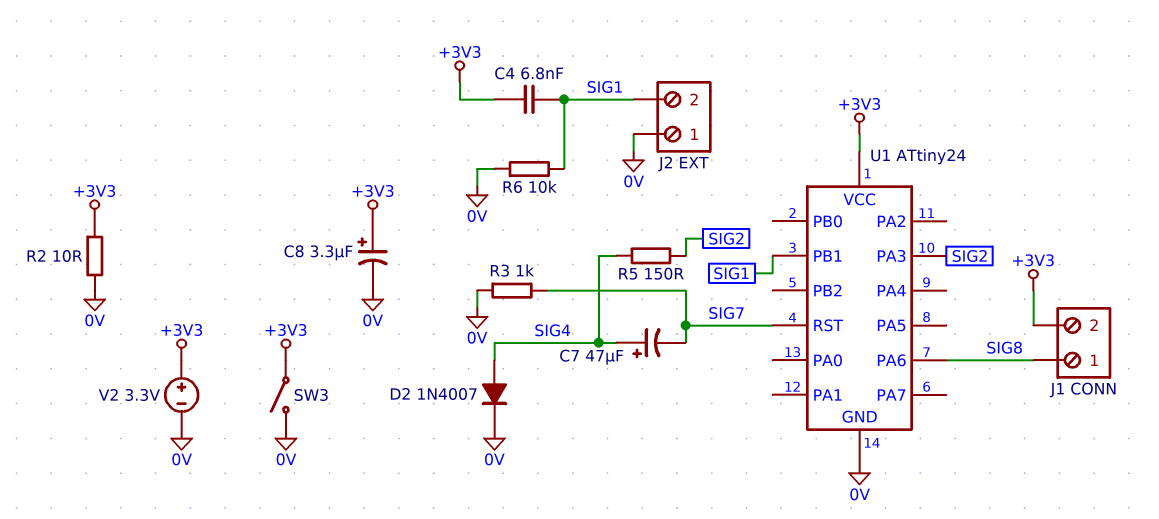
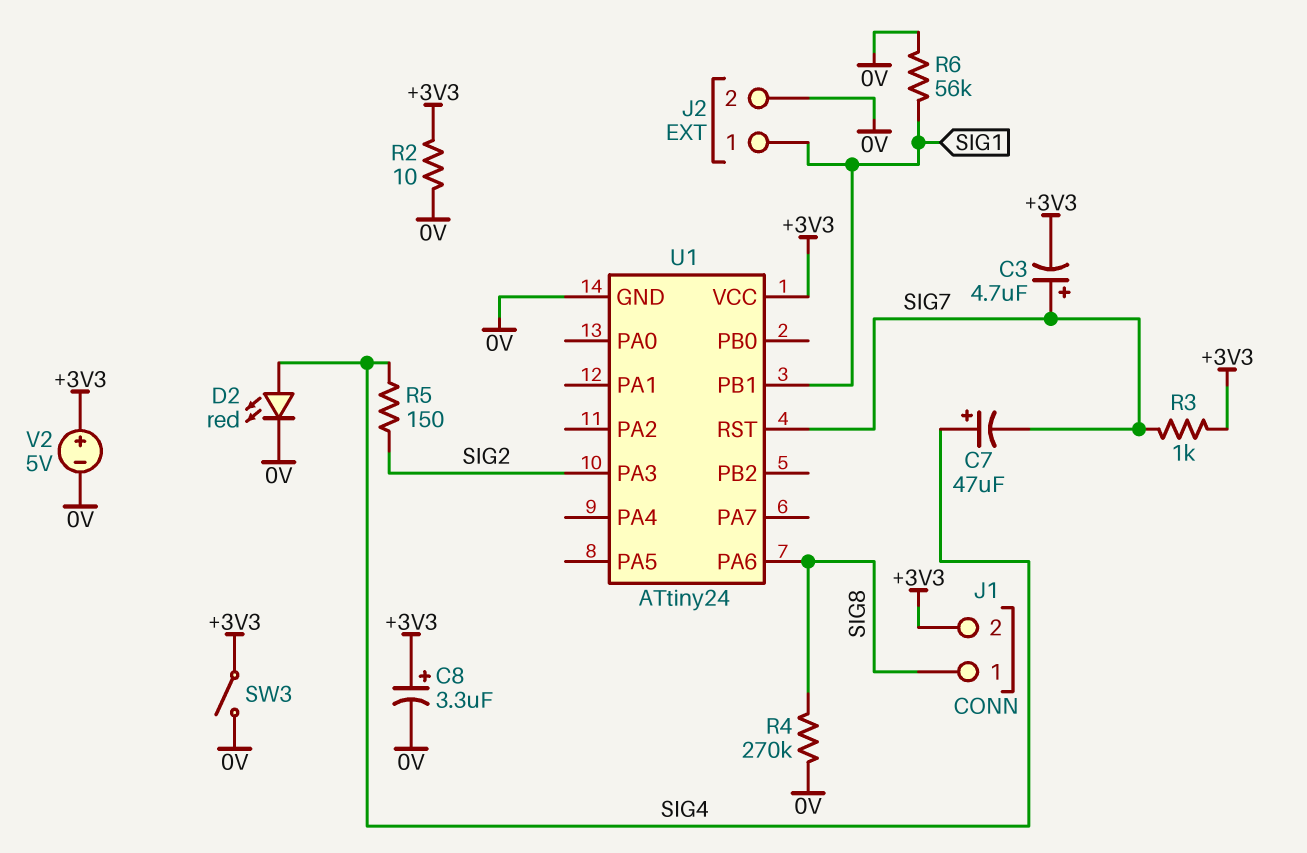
C3: none -> 4.7uF (plus SIG7, minus +3V3)
C4: 6.8nF (+3V3, SIG1) -> none
D2: diode 1N4007 (A SIG4, K 0V) -> LED red (A SIG4, K 0V)
J2 pin 1: 0V -> SIG1
J2 pin 2: SIG1 -> 0V
R3: 1k (0V, SIG7) -> 1k (+3V3, SIG7)
R4: none -> 270k (0V, SIG8)
R6: 10k (0V, SIG1) -> 56k (0V, SIG1)
V2: 3.3V (plus +3V3, minus 0V) -> 5V (plus +3V3, minus 0V)

